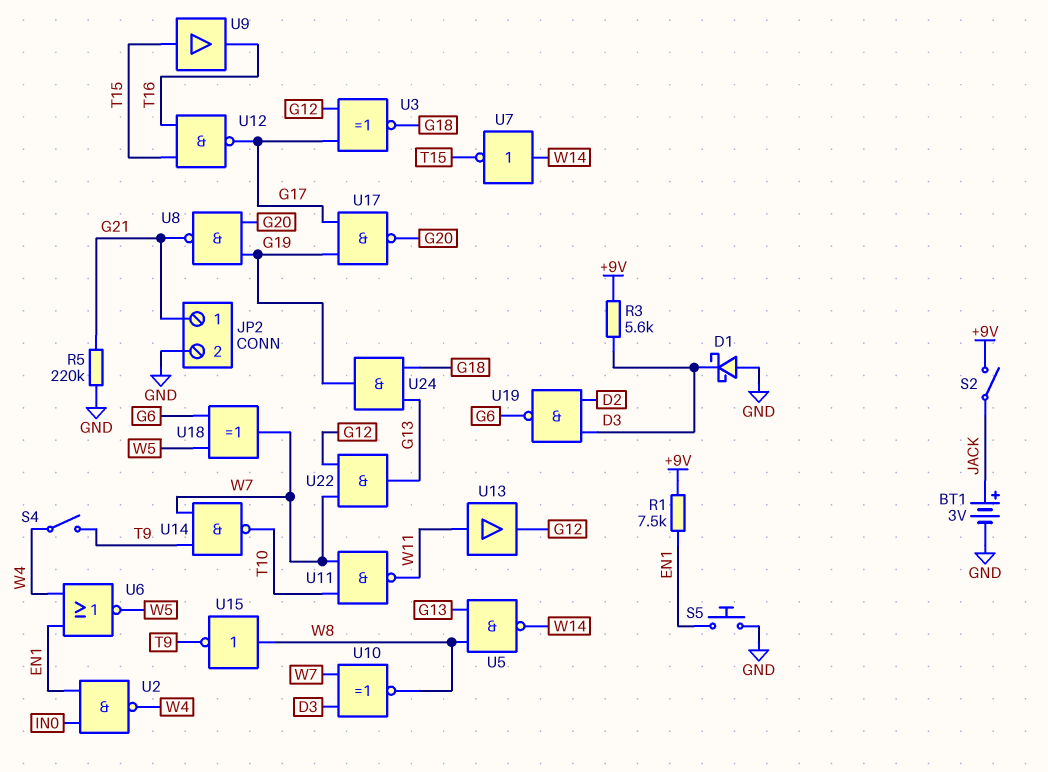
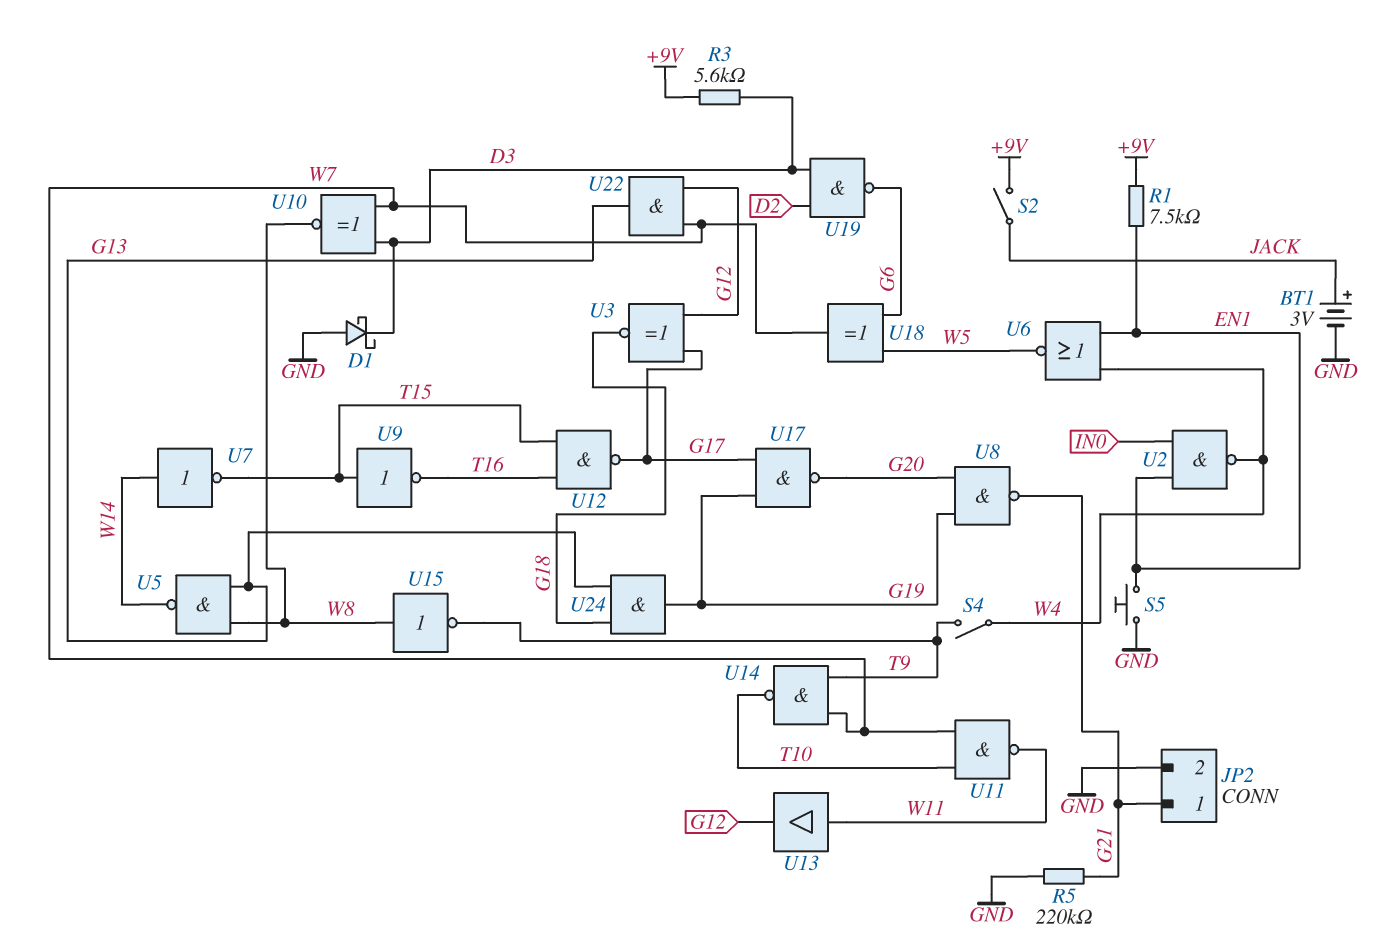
U9: buffer (in T15, out T16) -> NOT (in T15, out T16)

